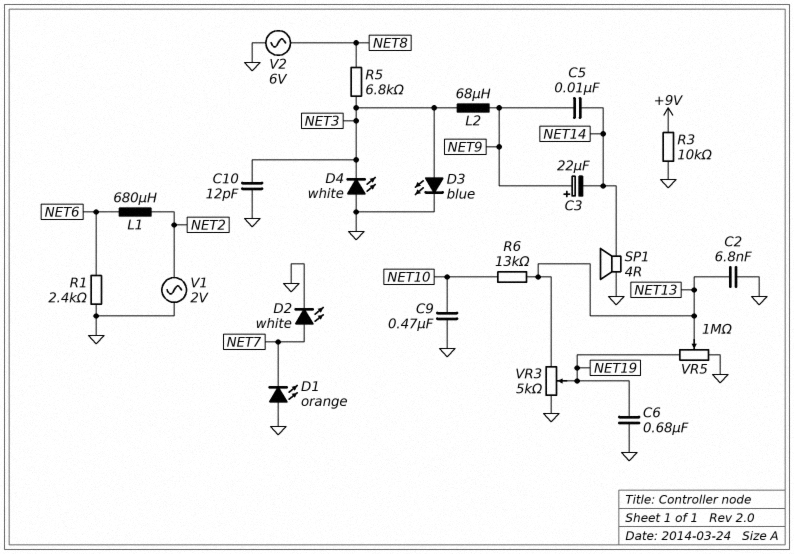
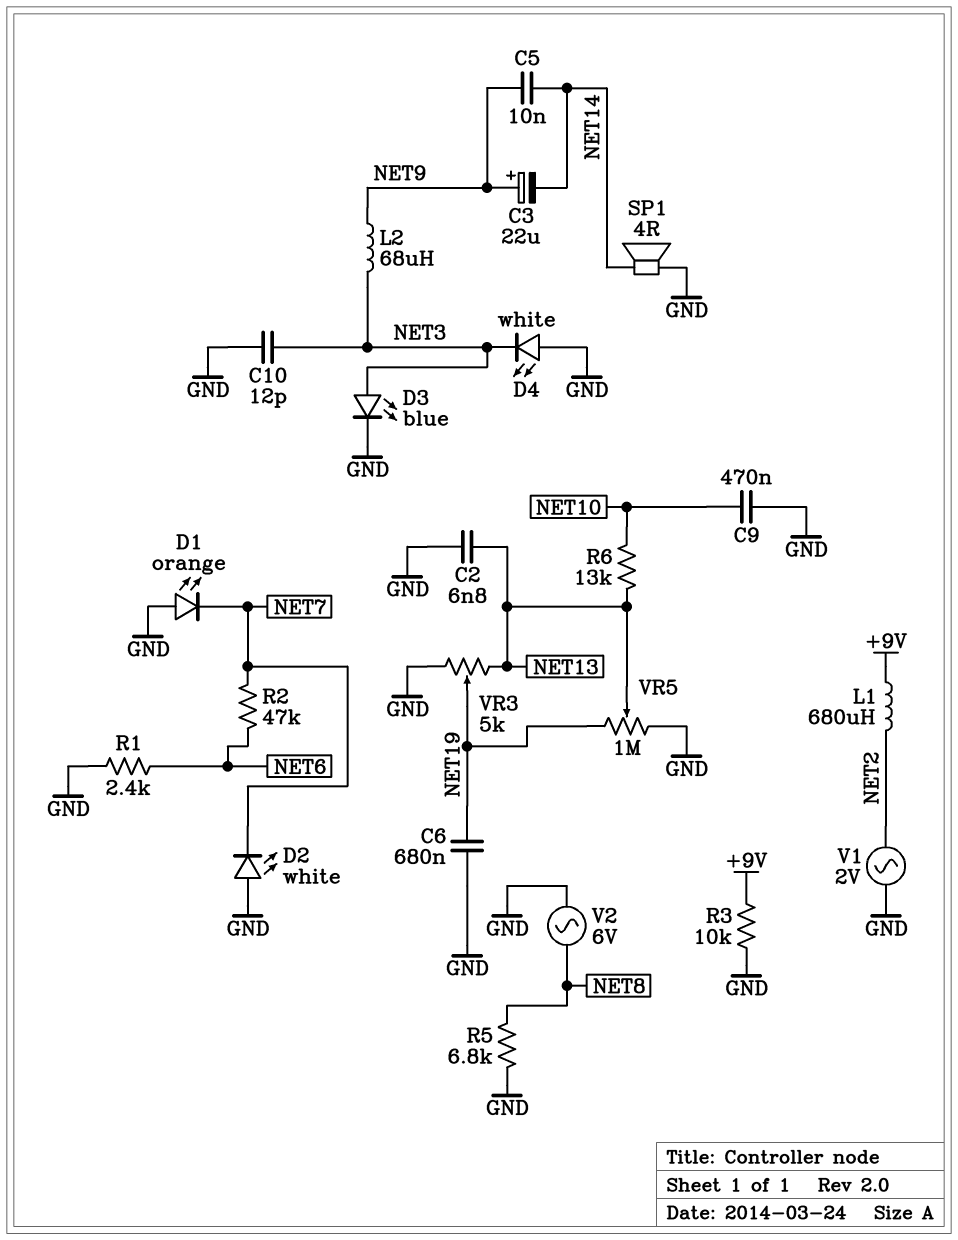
D2: LED white (A NET7, K GND) -> LED white (A GND, K NET7)
L1: 680uH (NET2, NET6) -> 680uH (+9V, NET2)
R2: none -> 47k (NET6, NET7)
R5: 6.8k (NET3, NET8) -> 6.8k (GND, NET8)

